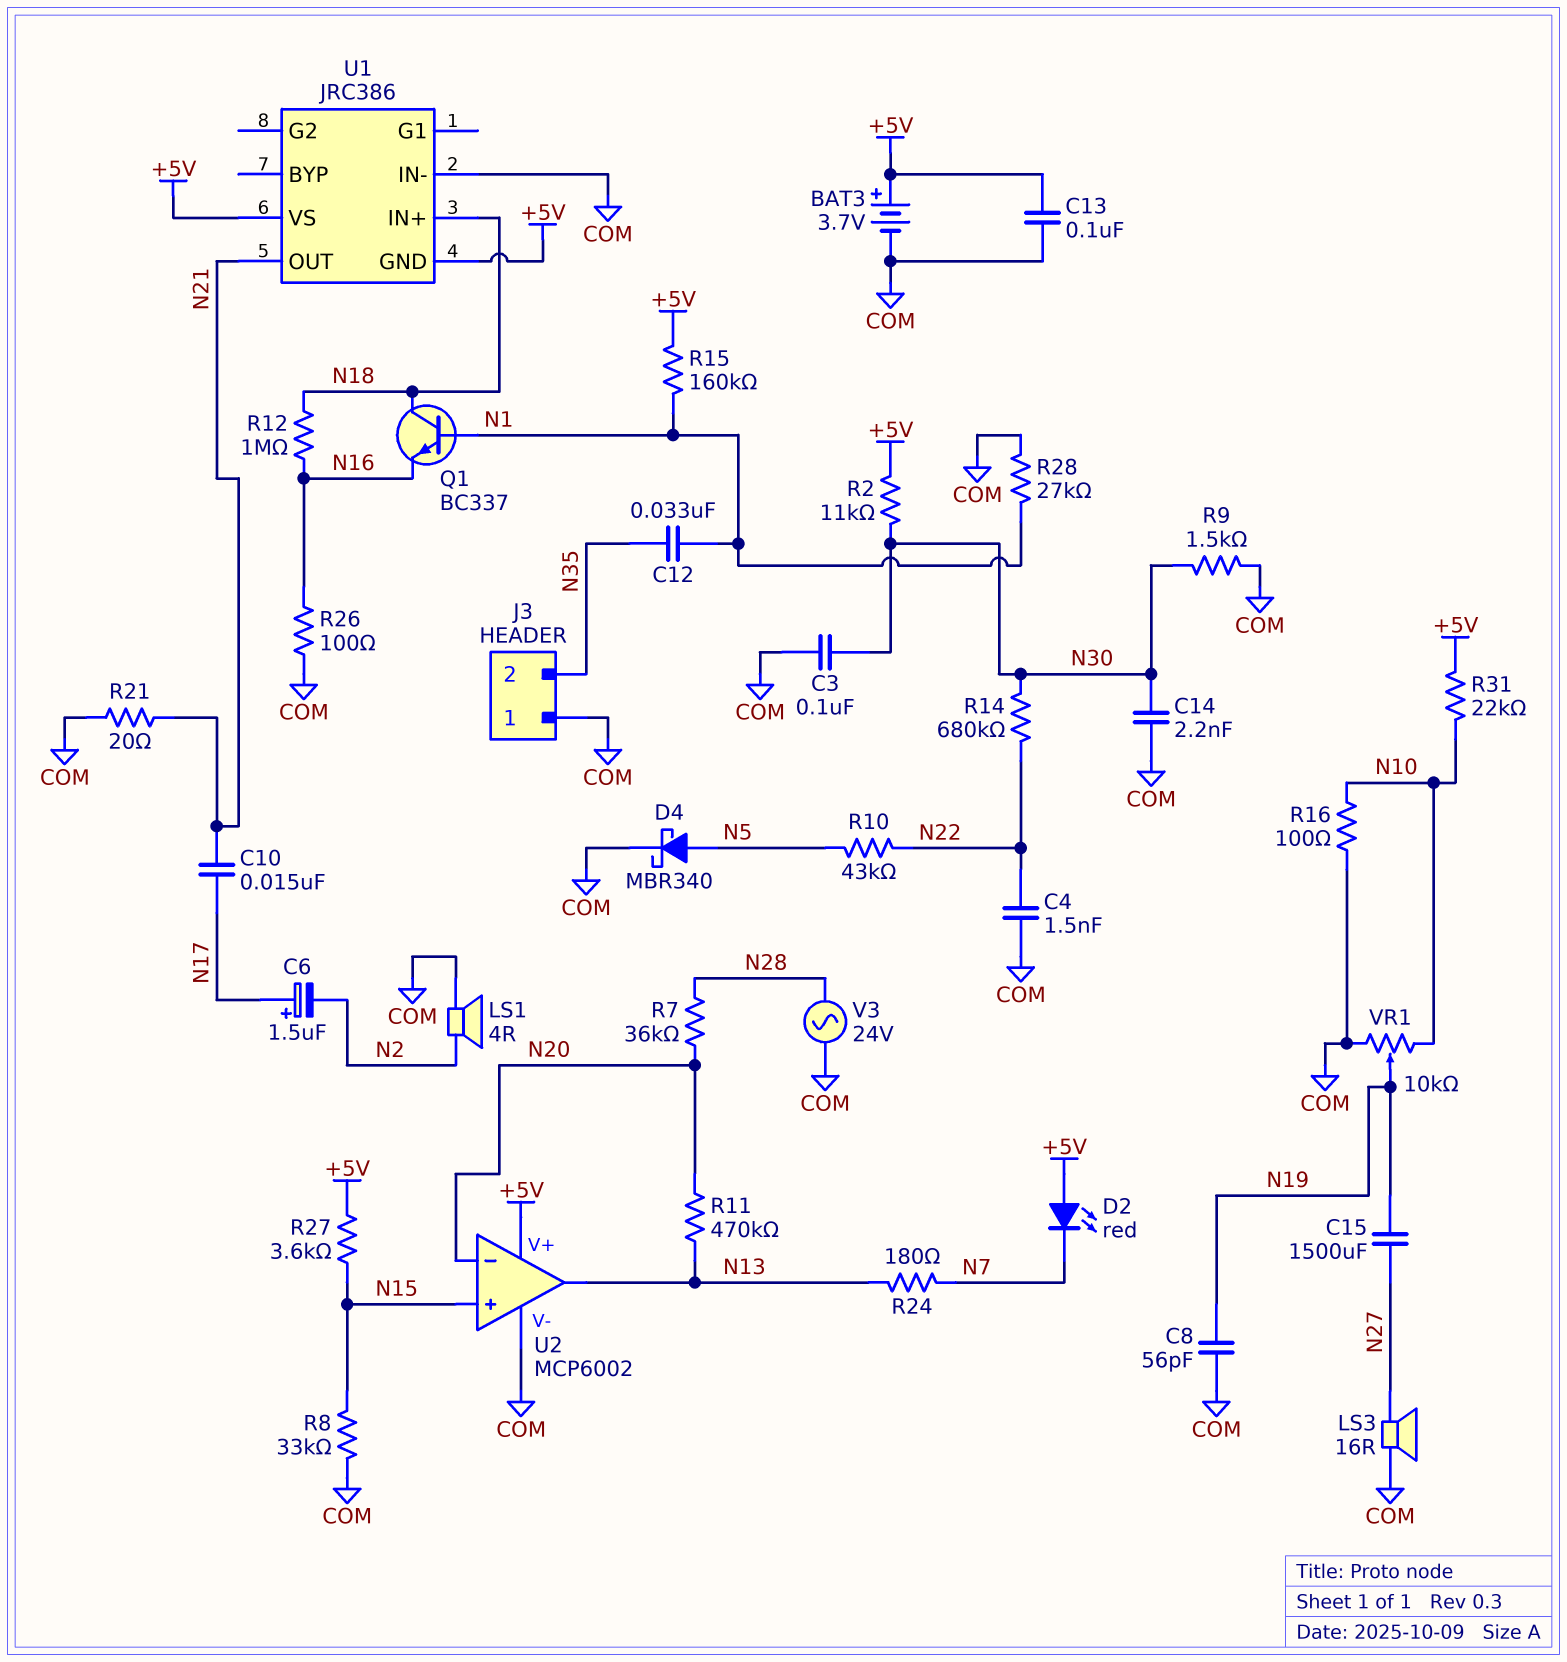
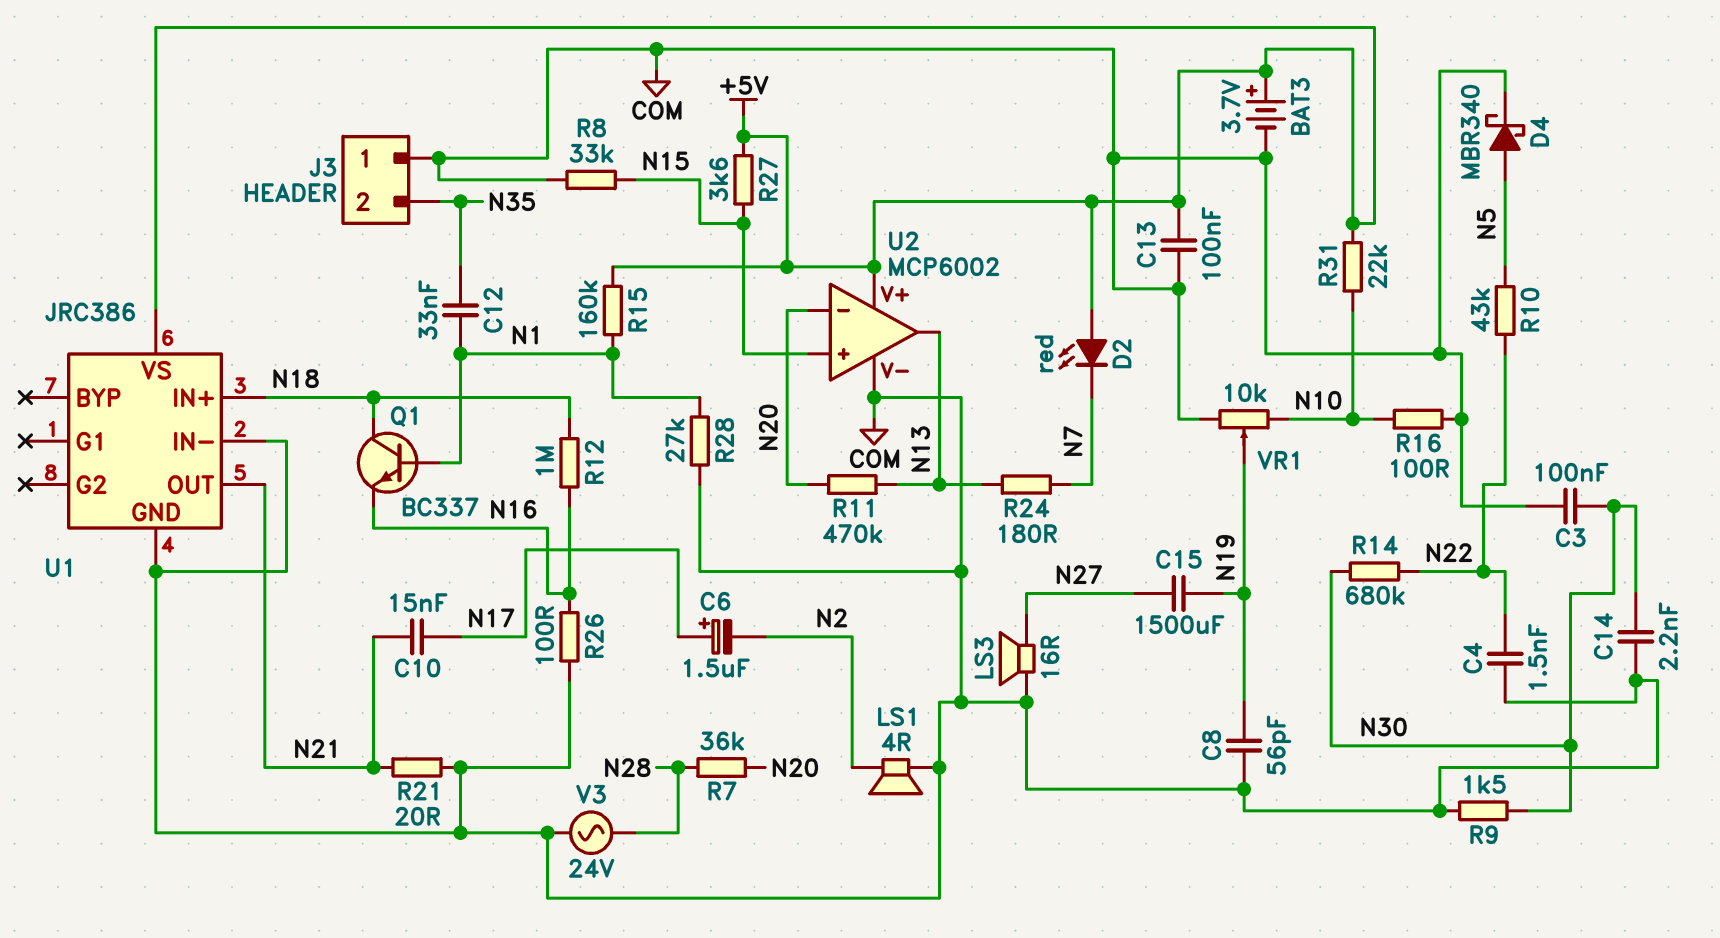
R2: 11k (+5V, N30) -> none
U1 pin GND: +5V -> COM

